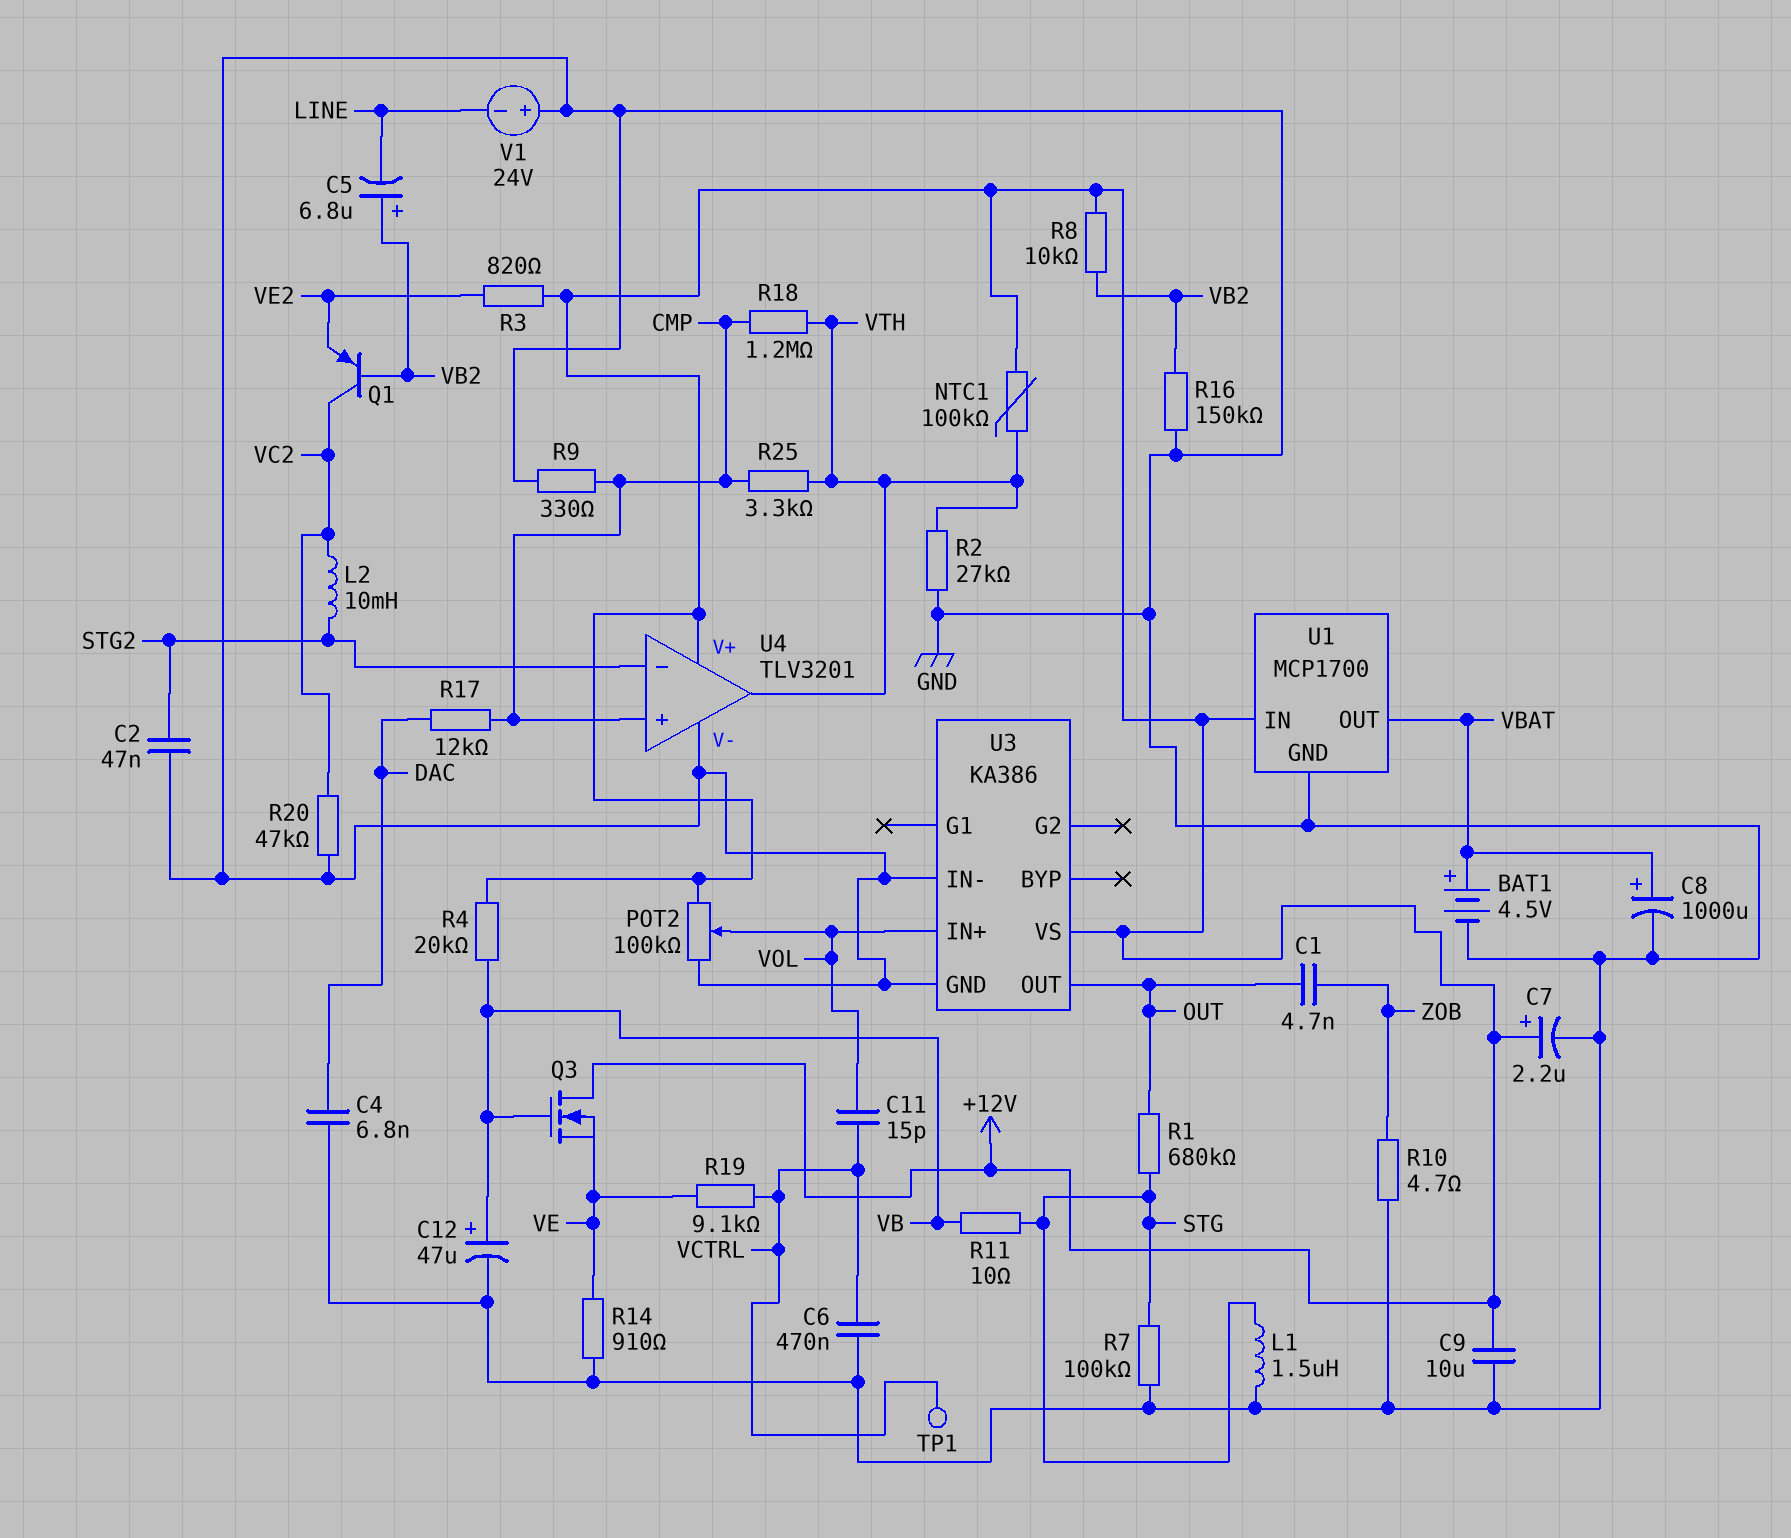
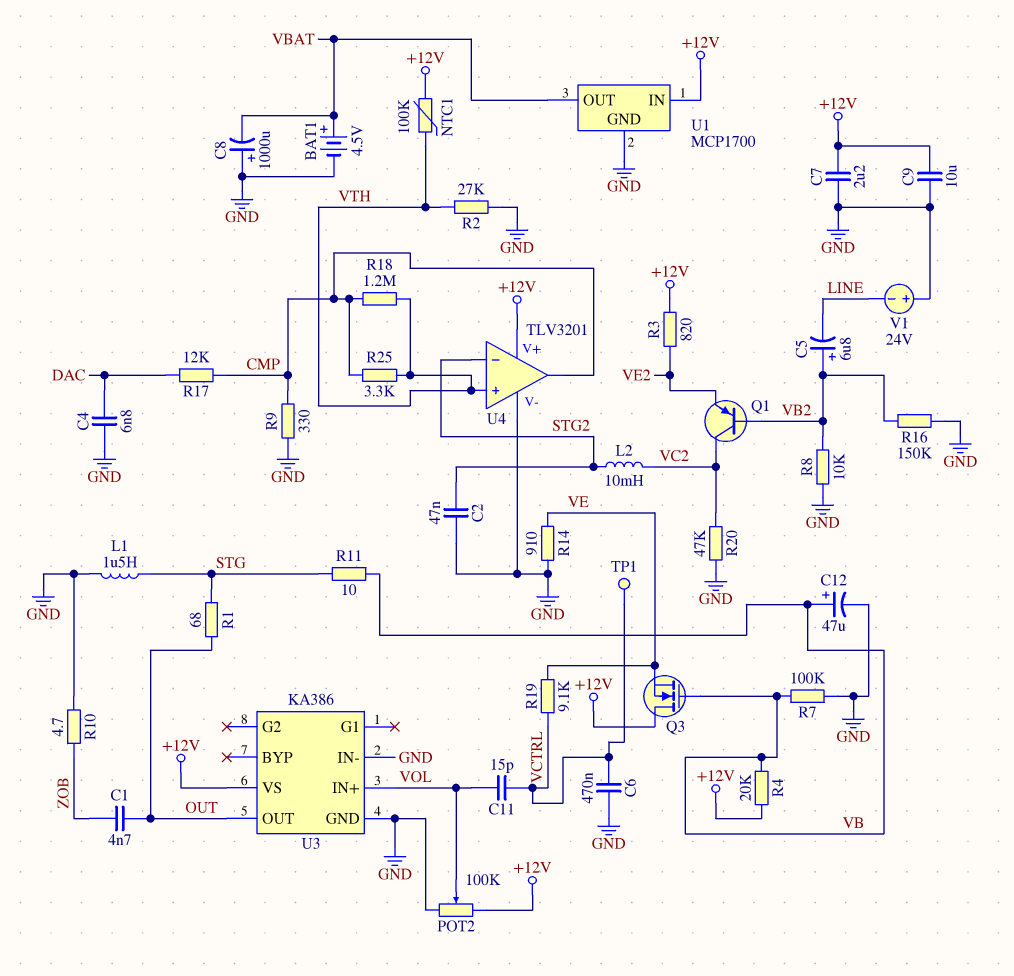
C7: 2.2uF (plus +12V, minus GND) -> 2.2uF (+12V, GND)
C8: 1000uF (plus VBAT, minus GND) -> 1000uF (plus GND, minus VBAT)
R1: 680k (OUT, STG) -> 68 (OUT, STG)
R7: 100k (GND, STG) -> 100k (GND, VB)
R8: 10k (+12V, VB2) -> 10k (GND, VB2)
U4 pin in+: CMP -> VTH
U4 pin out: VTH -> CMP

